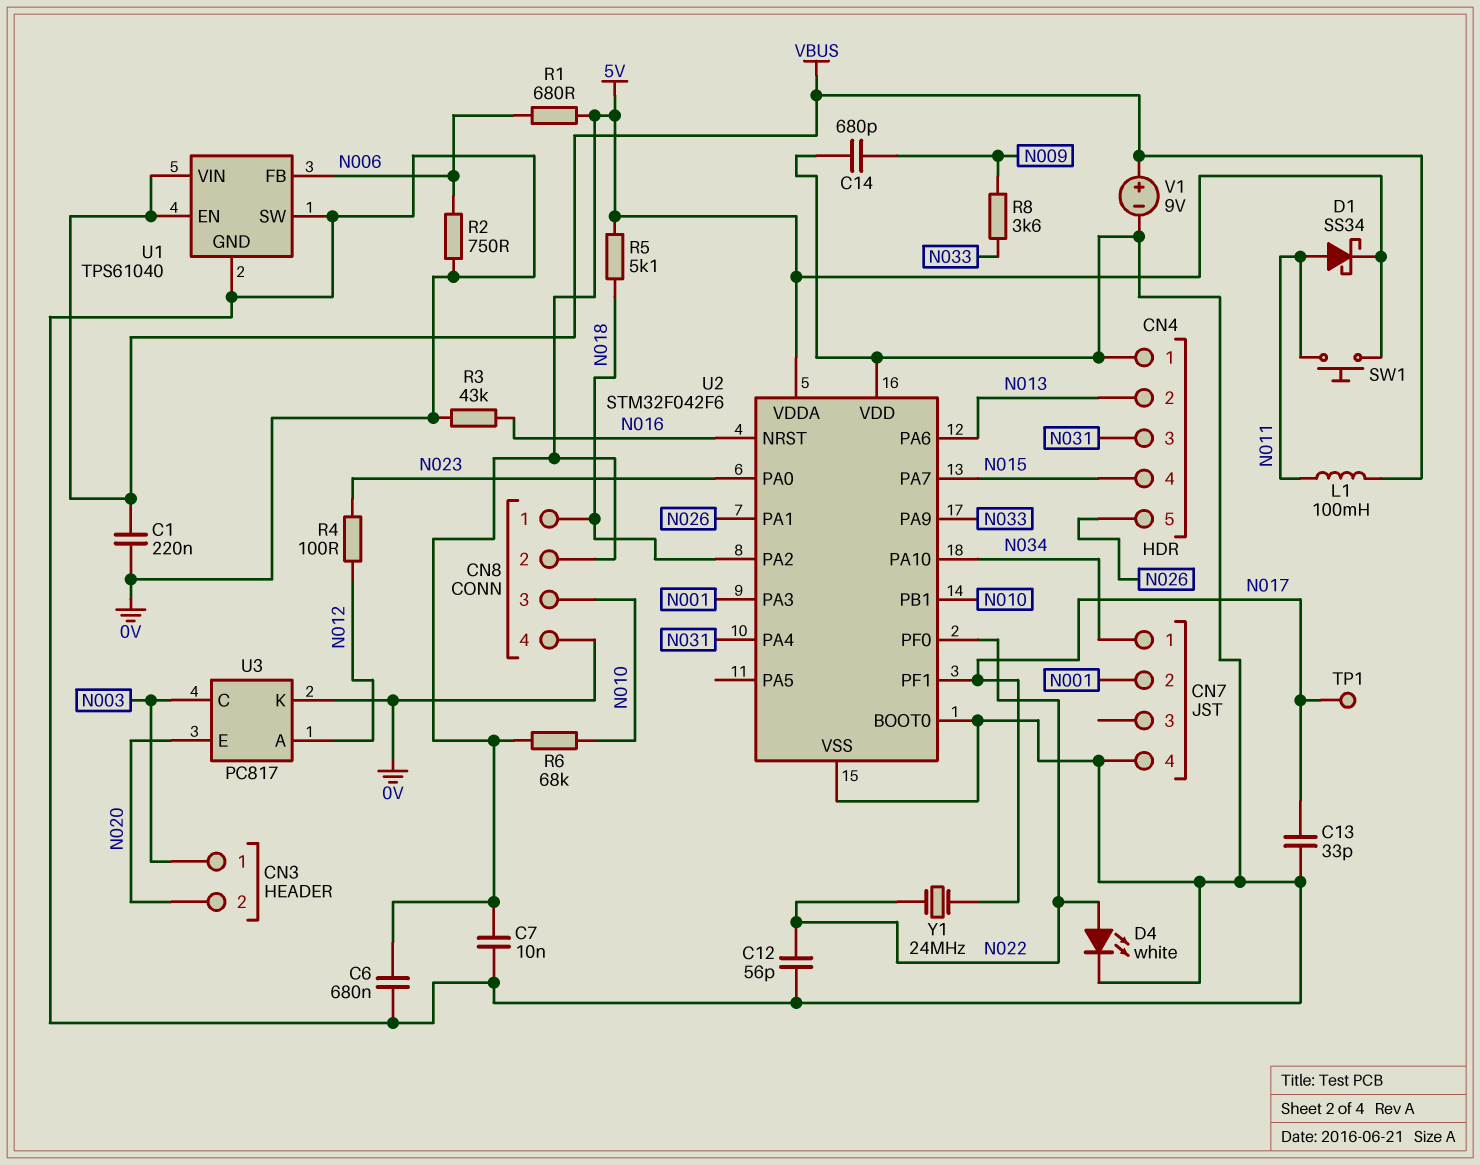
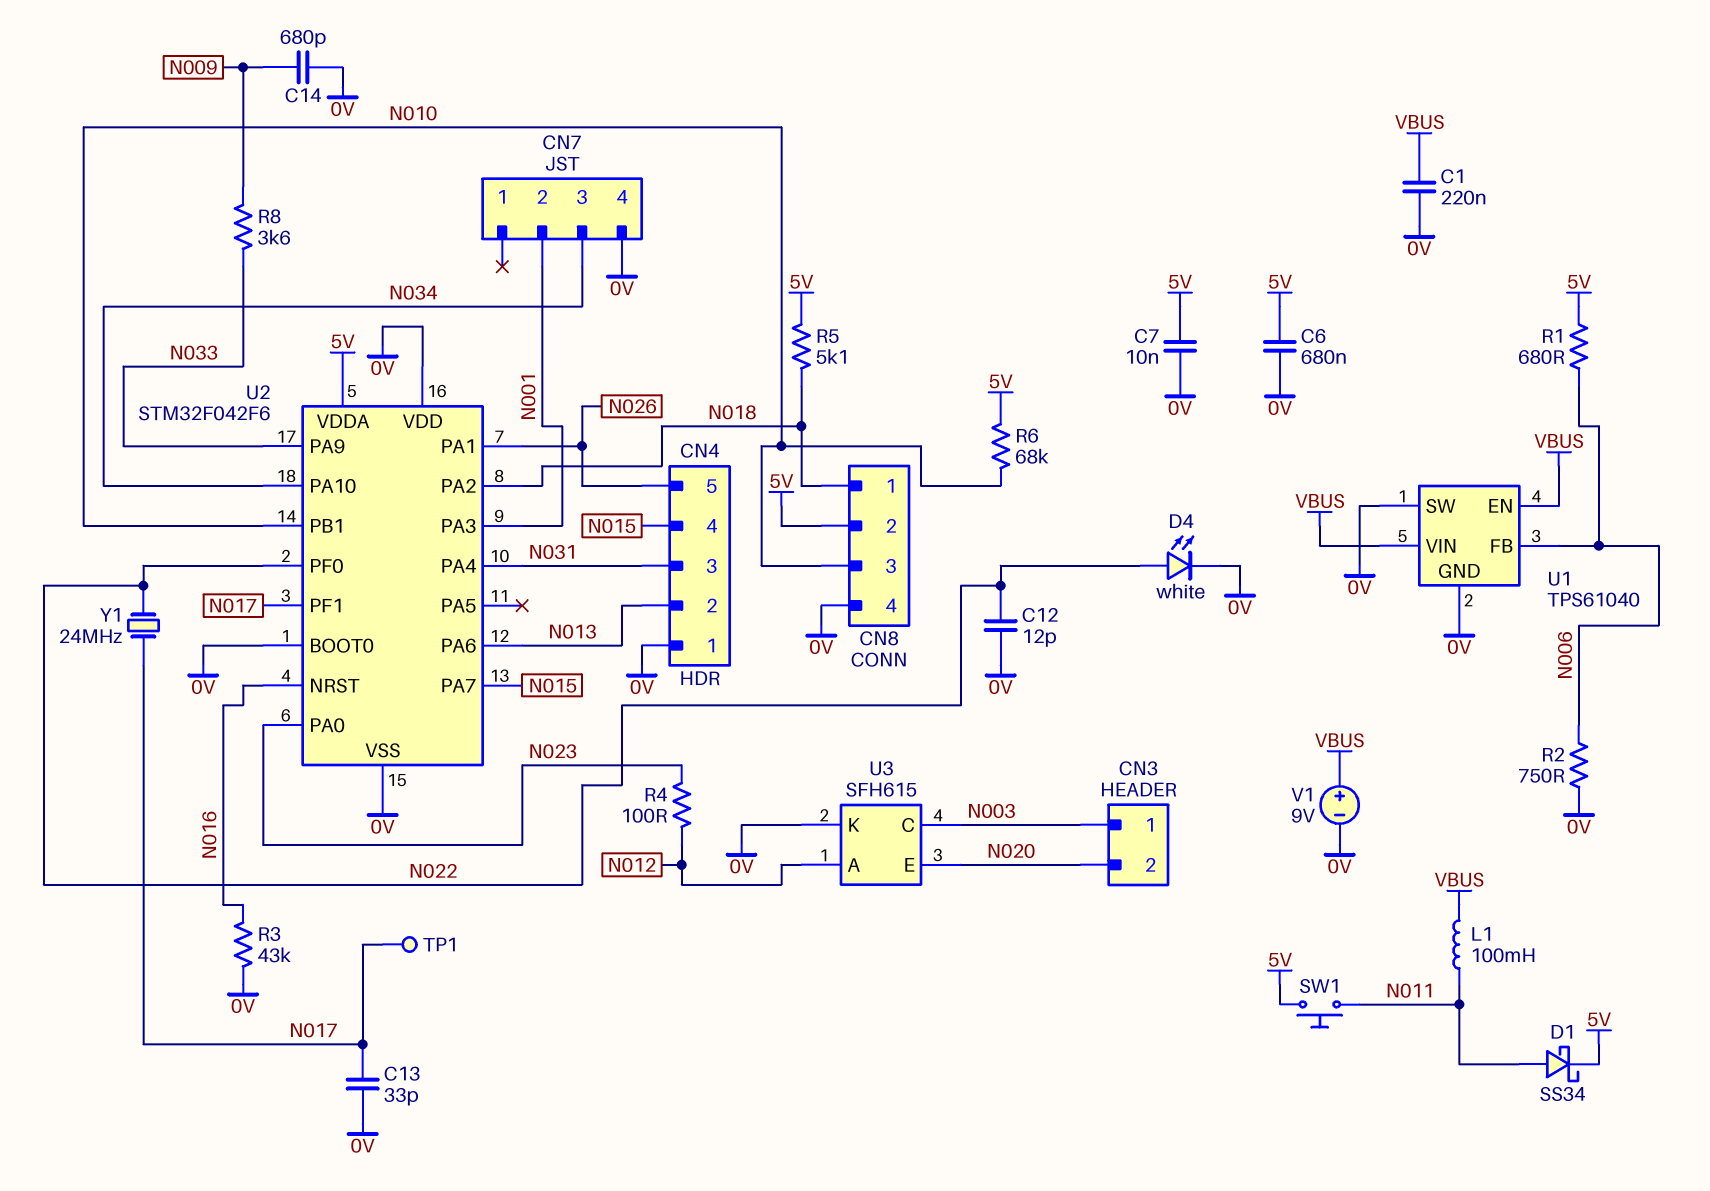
C12: 56pF (0V, N022) -> 12pF (0V, N022)
CN7 pin 1: N034 -> none
CN7 pin 3: none -> N034
U3: PC817 -> SFH615

